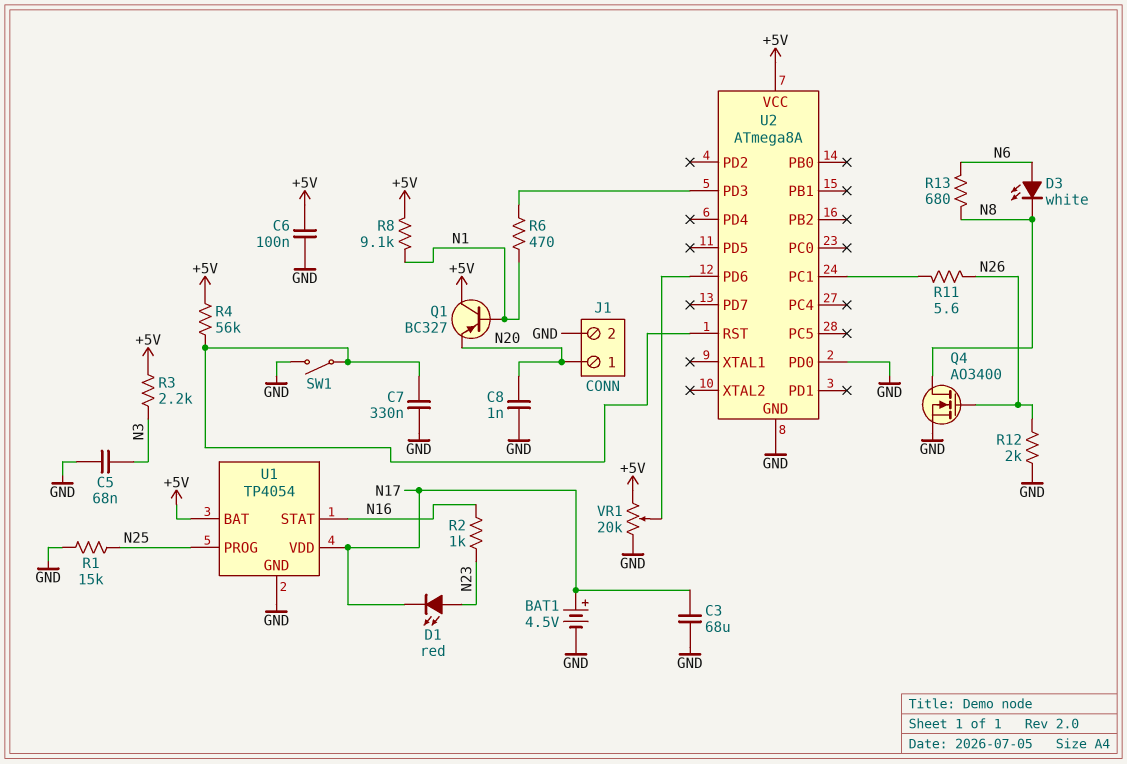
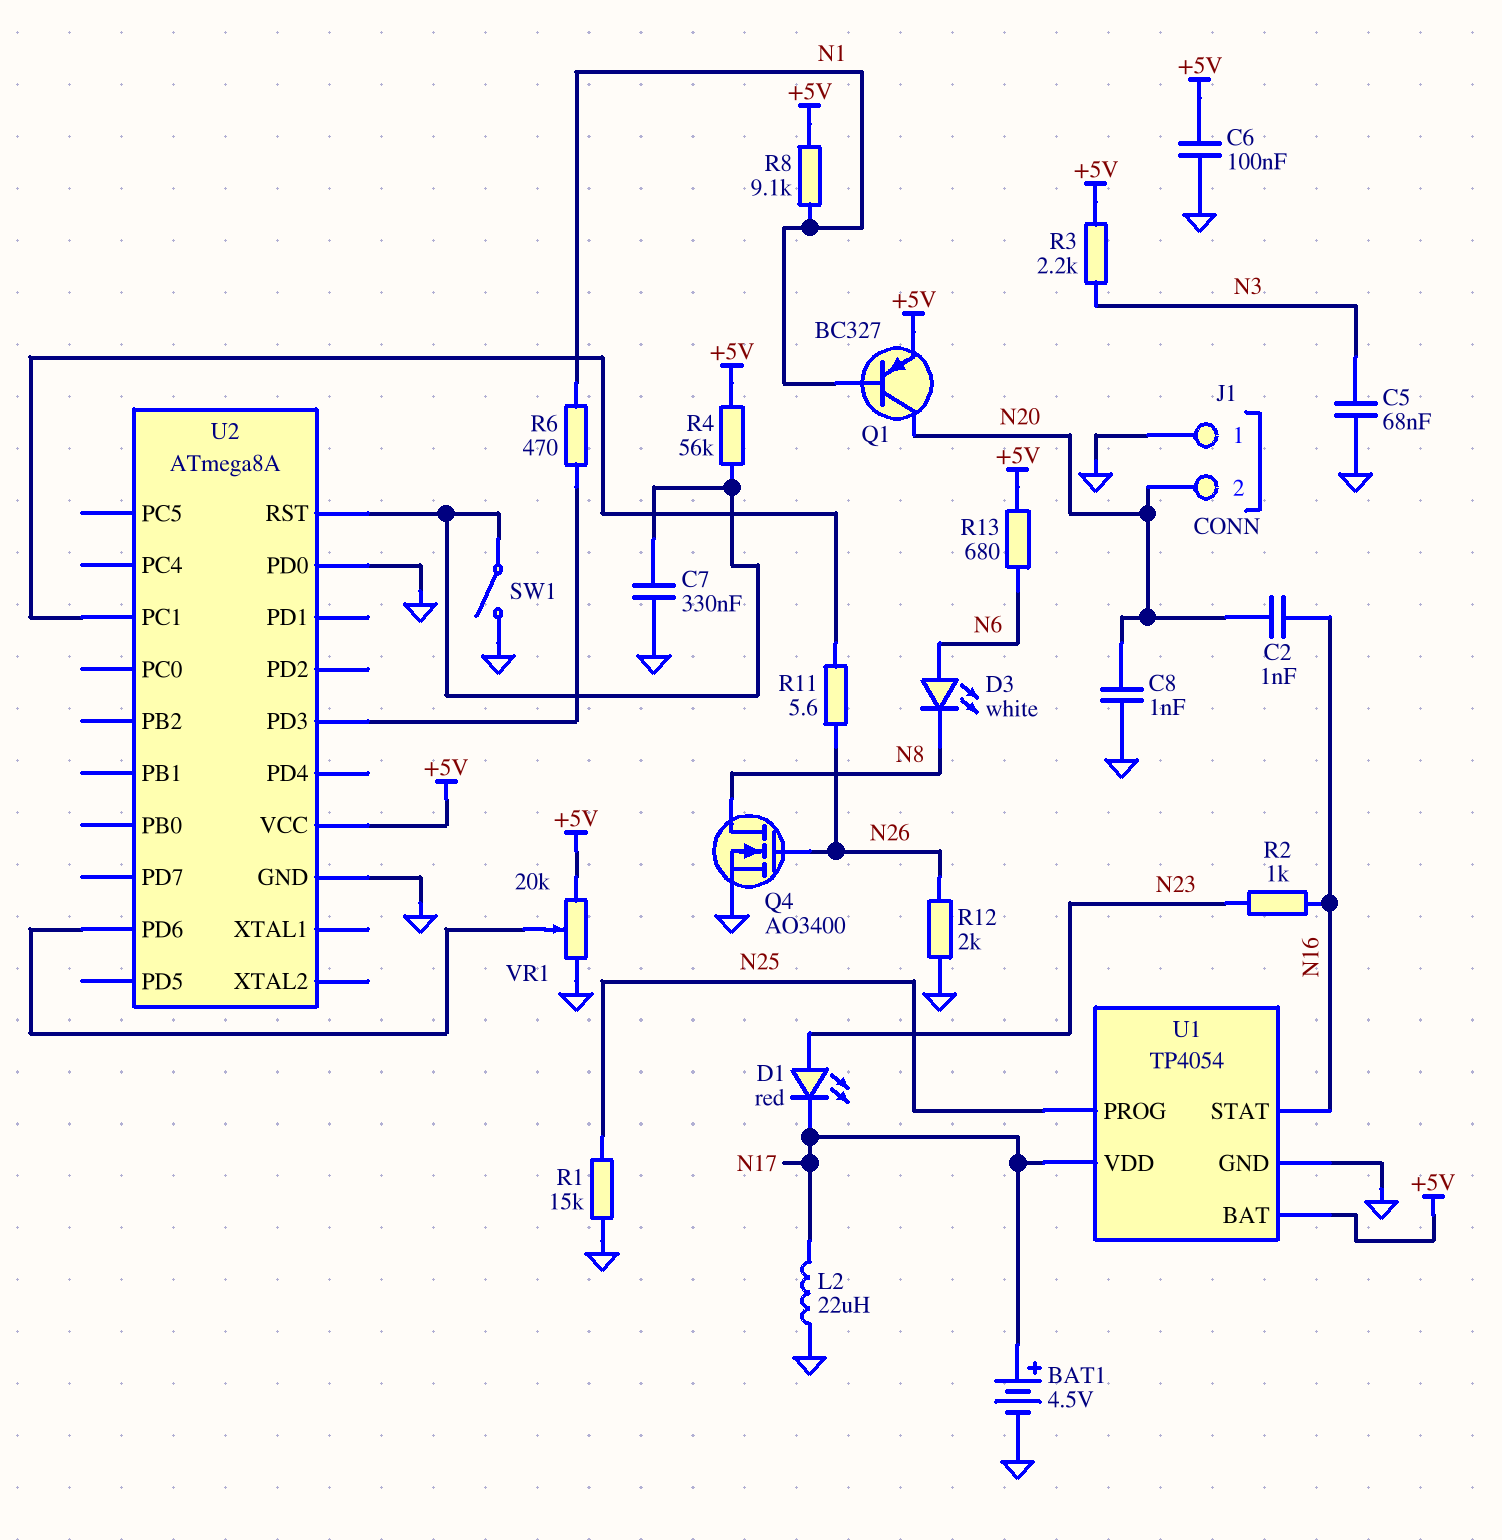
C2: none -> 1nF (N16, N20)
C3: 68uF (GND, N17) -> none
J1 pin 1: N20 -> GND
J1 pin 2: GND -> N20
L2: none -> 22uH (GND, N17)
Q1: PNP BC327 (B N1, C +5V, E N20) -> PNP BC327 (B N1, C N20, E +5V)
R13: 680 (N6, N8) -> 680 (+5V, N6)

